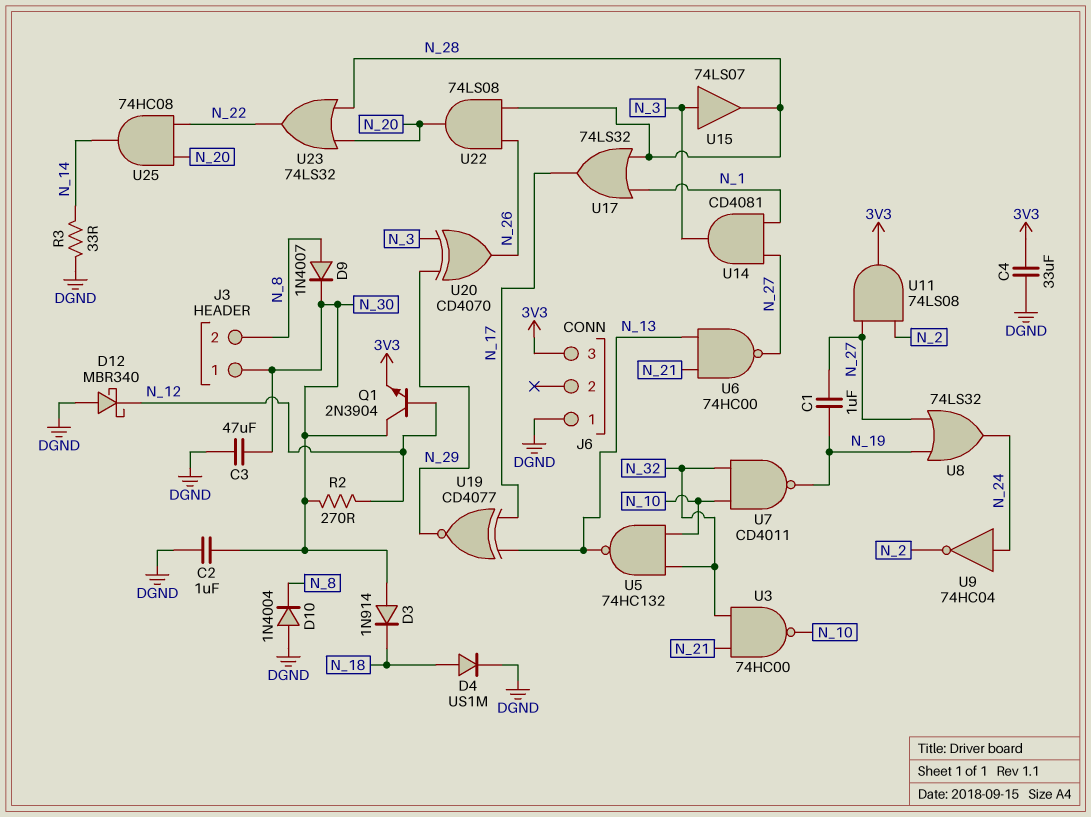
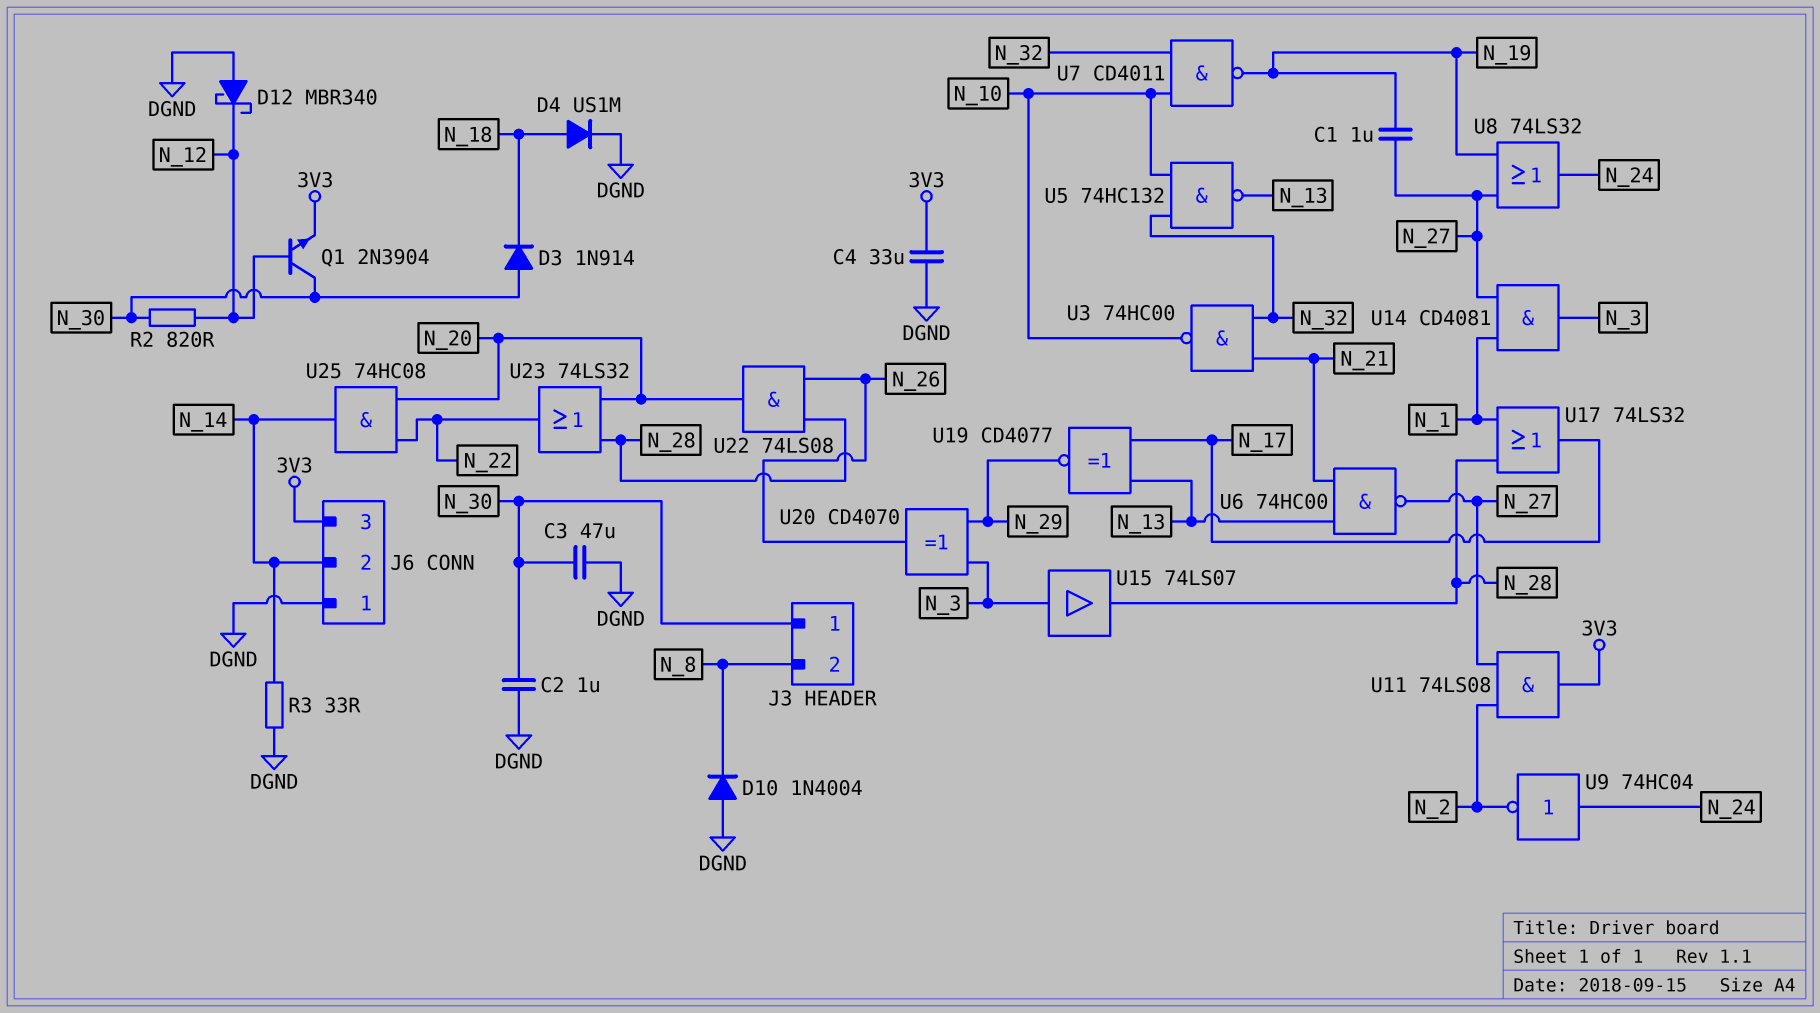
D9: diode 1N4007 (A N_8, K N_30) -> none
J6 pin 2: none -> N_14
R2: 270 (N_12, N_30) -> 820 (N_12, N_30)

